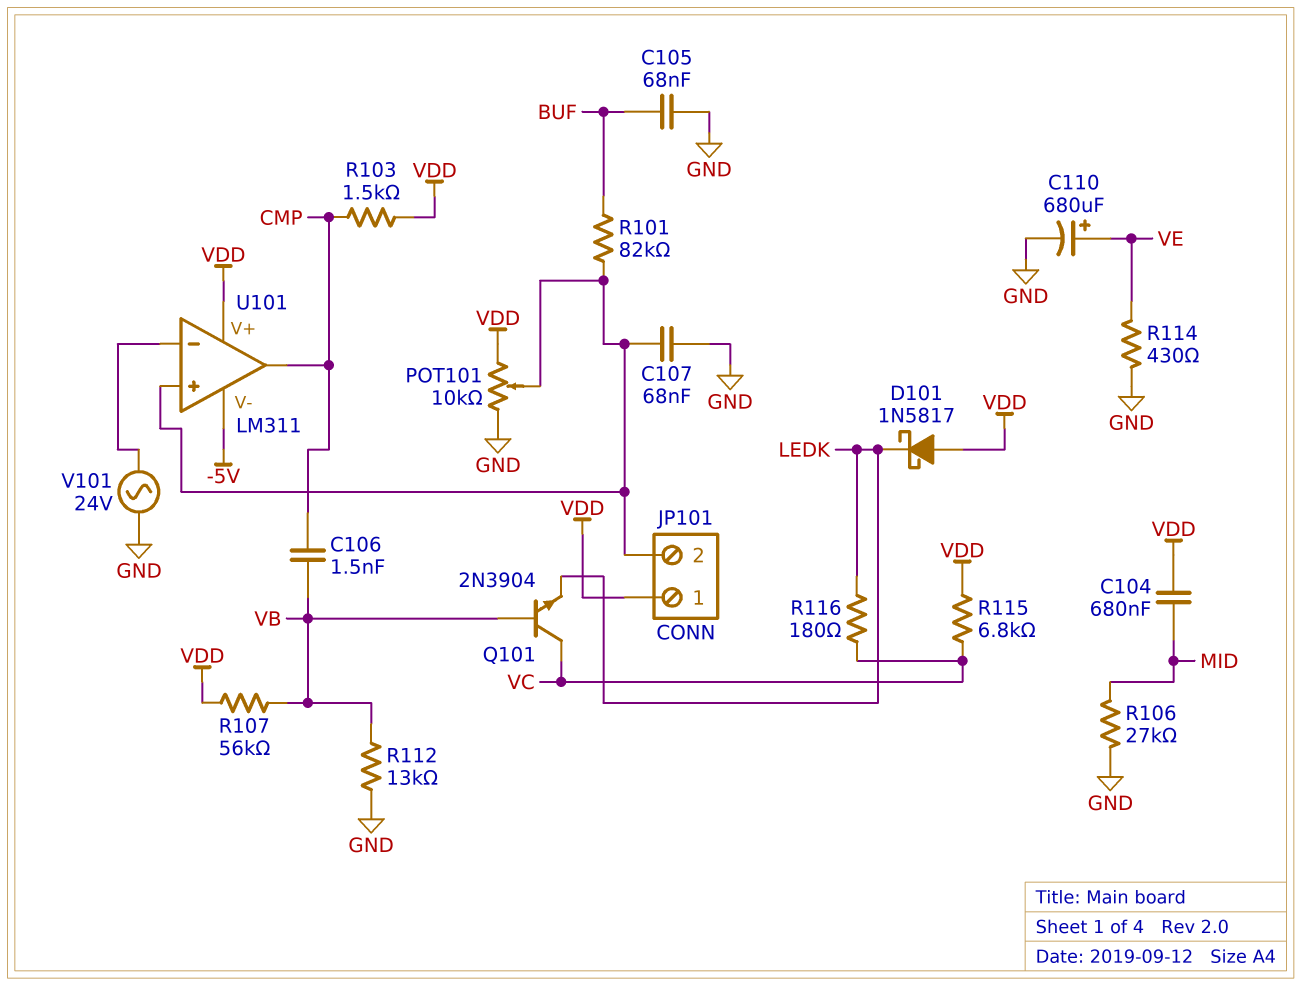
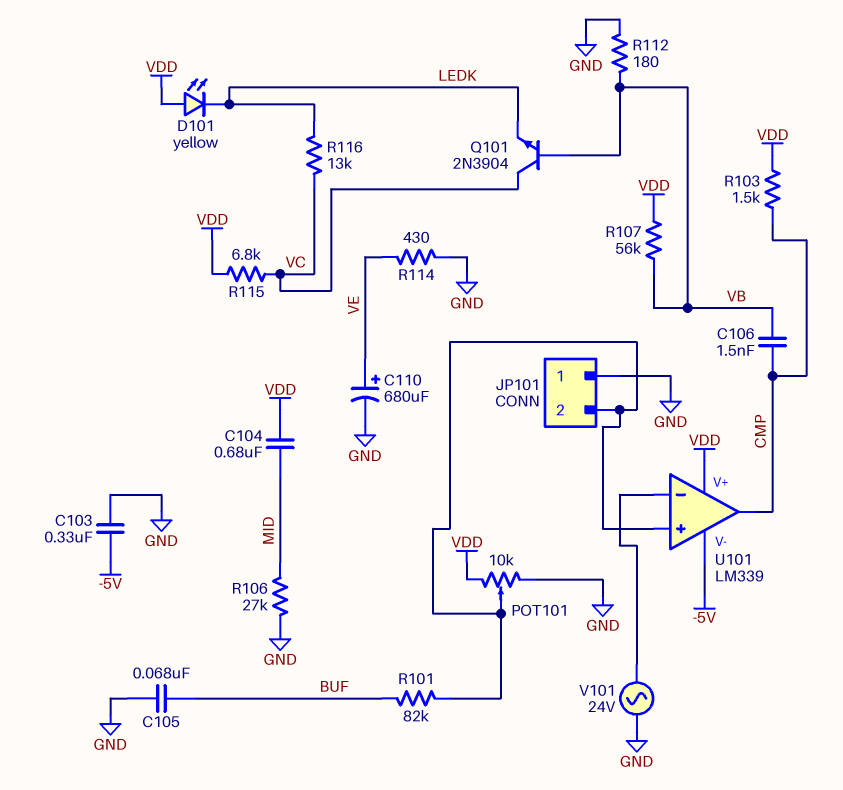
C103: none -> 330nF (-5V, GND)
C107: 68nF (GND, JP101/2) -> none
D101: schottky 1N5817 (A VDD, K LEDK) -> LED yellow (A VDD, K LEDK)
JP101 pin 1: VDD -> GND
R112: 13k (GND, VB) -> 180 (GND, VB)
R116: 180 (LEDK, VC) -> 13k (LEDK, VC)
U101: LM311 -> LM339

